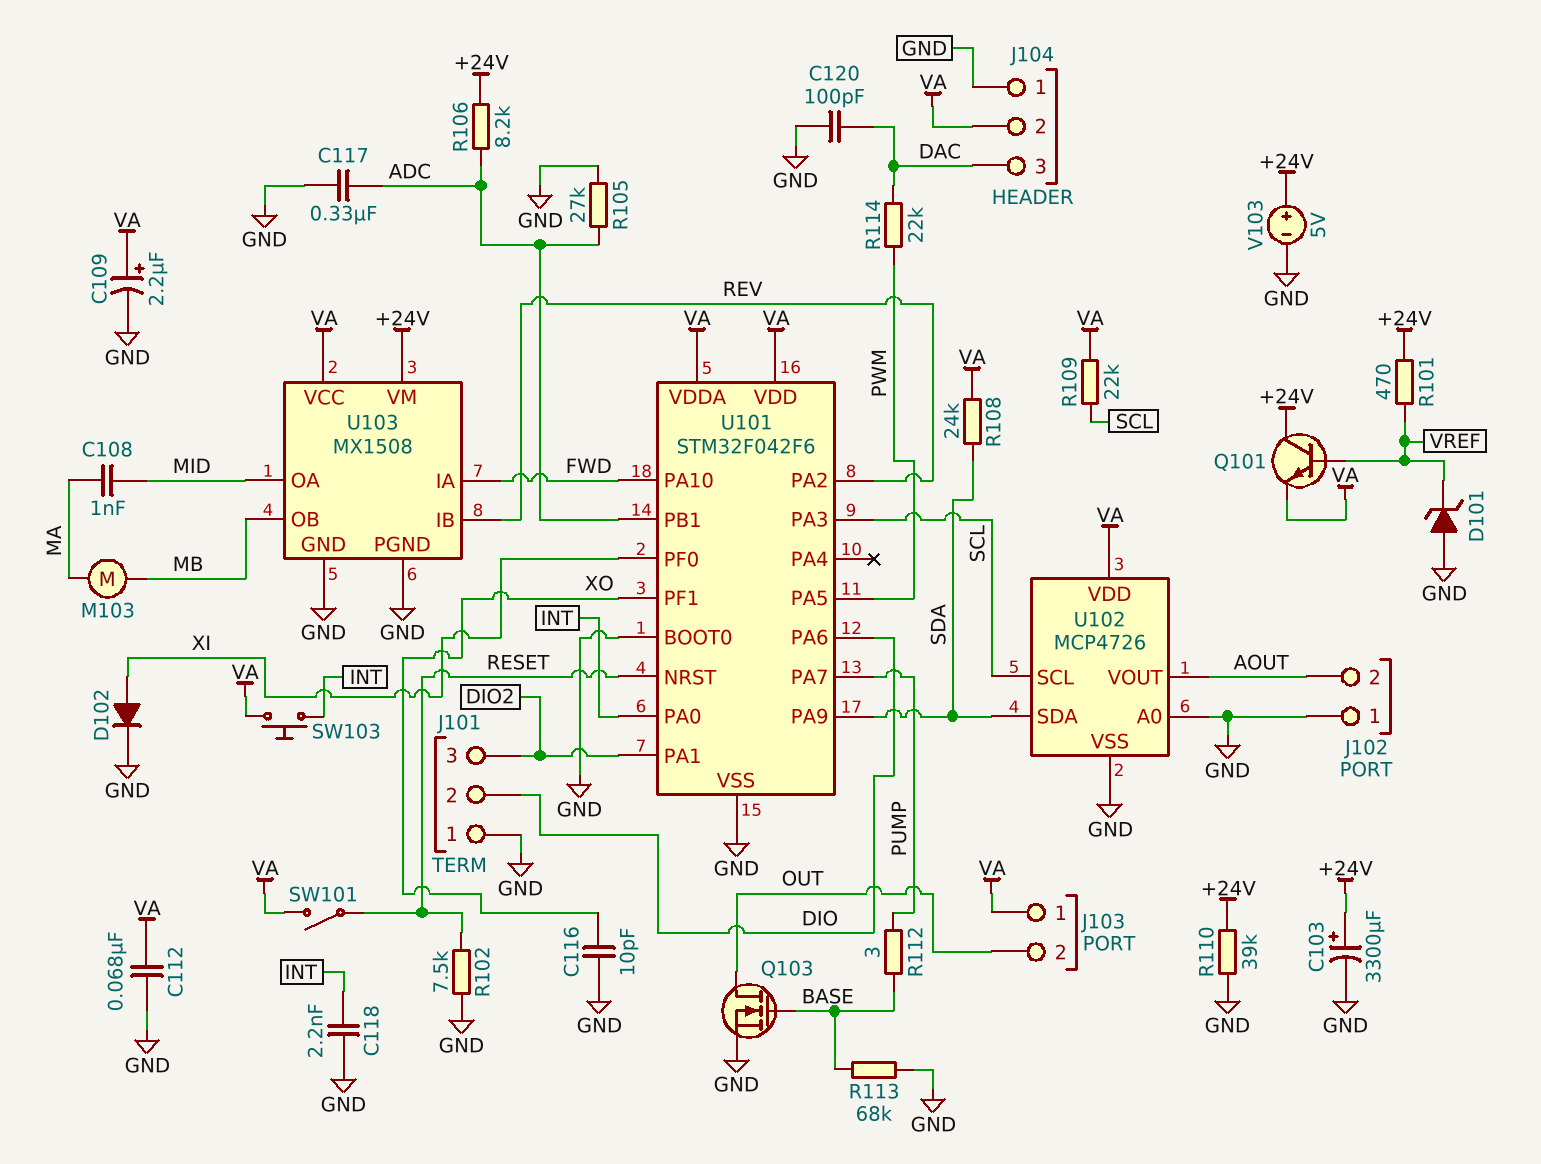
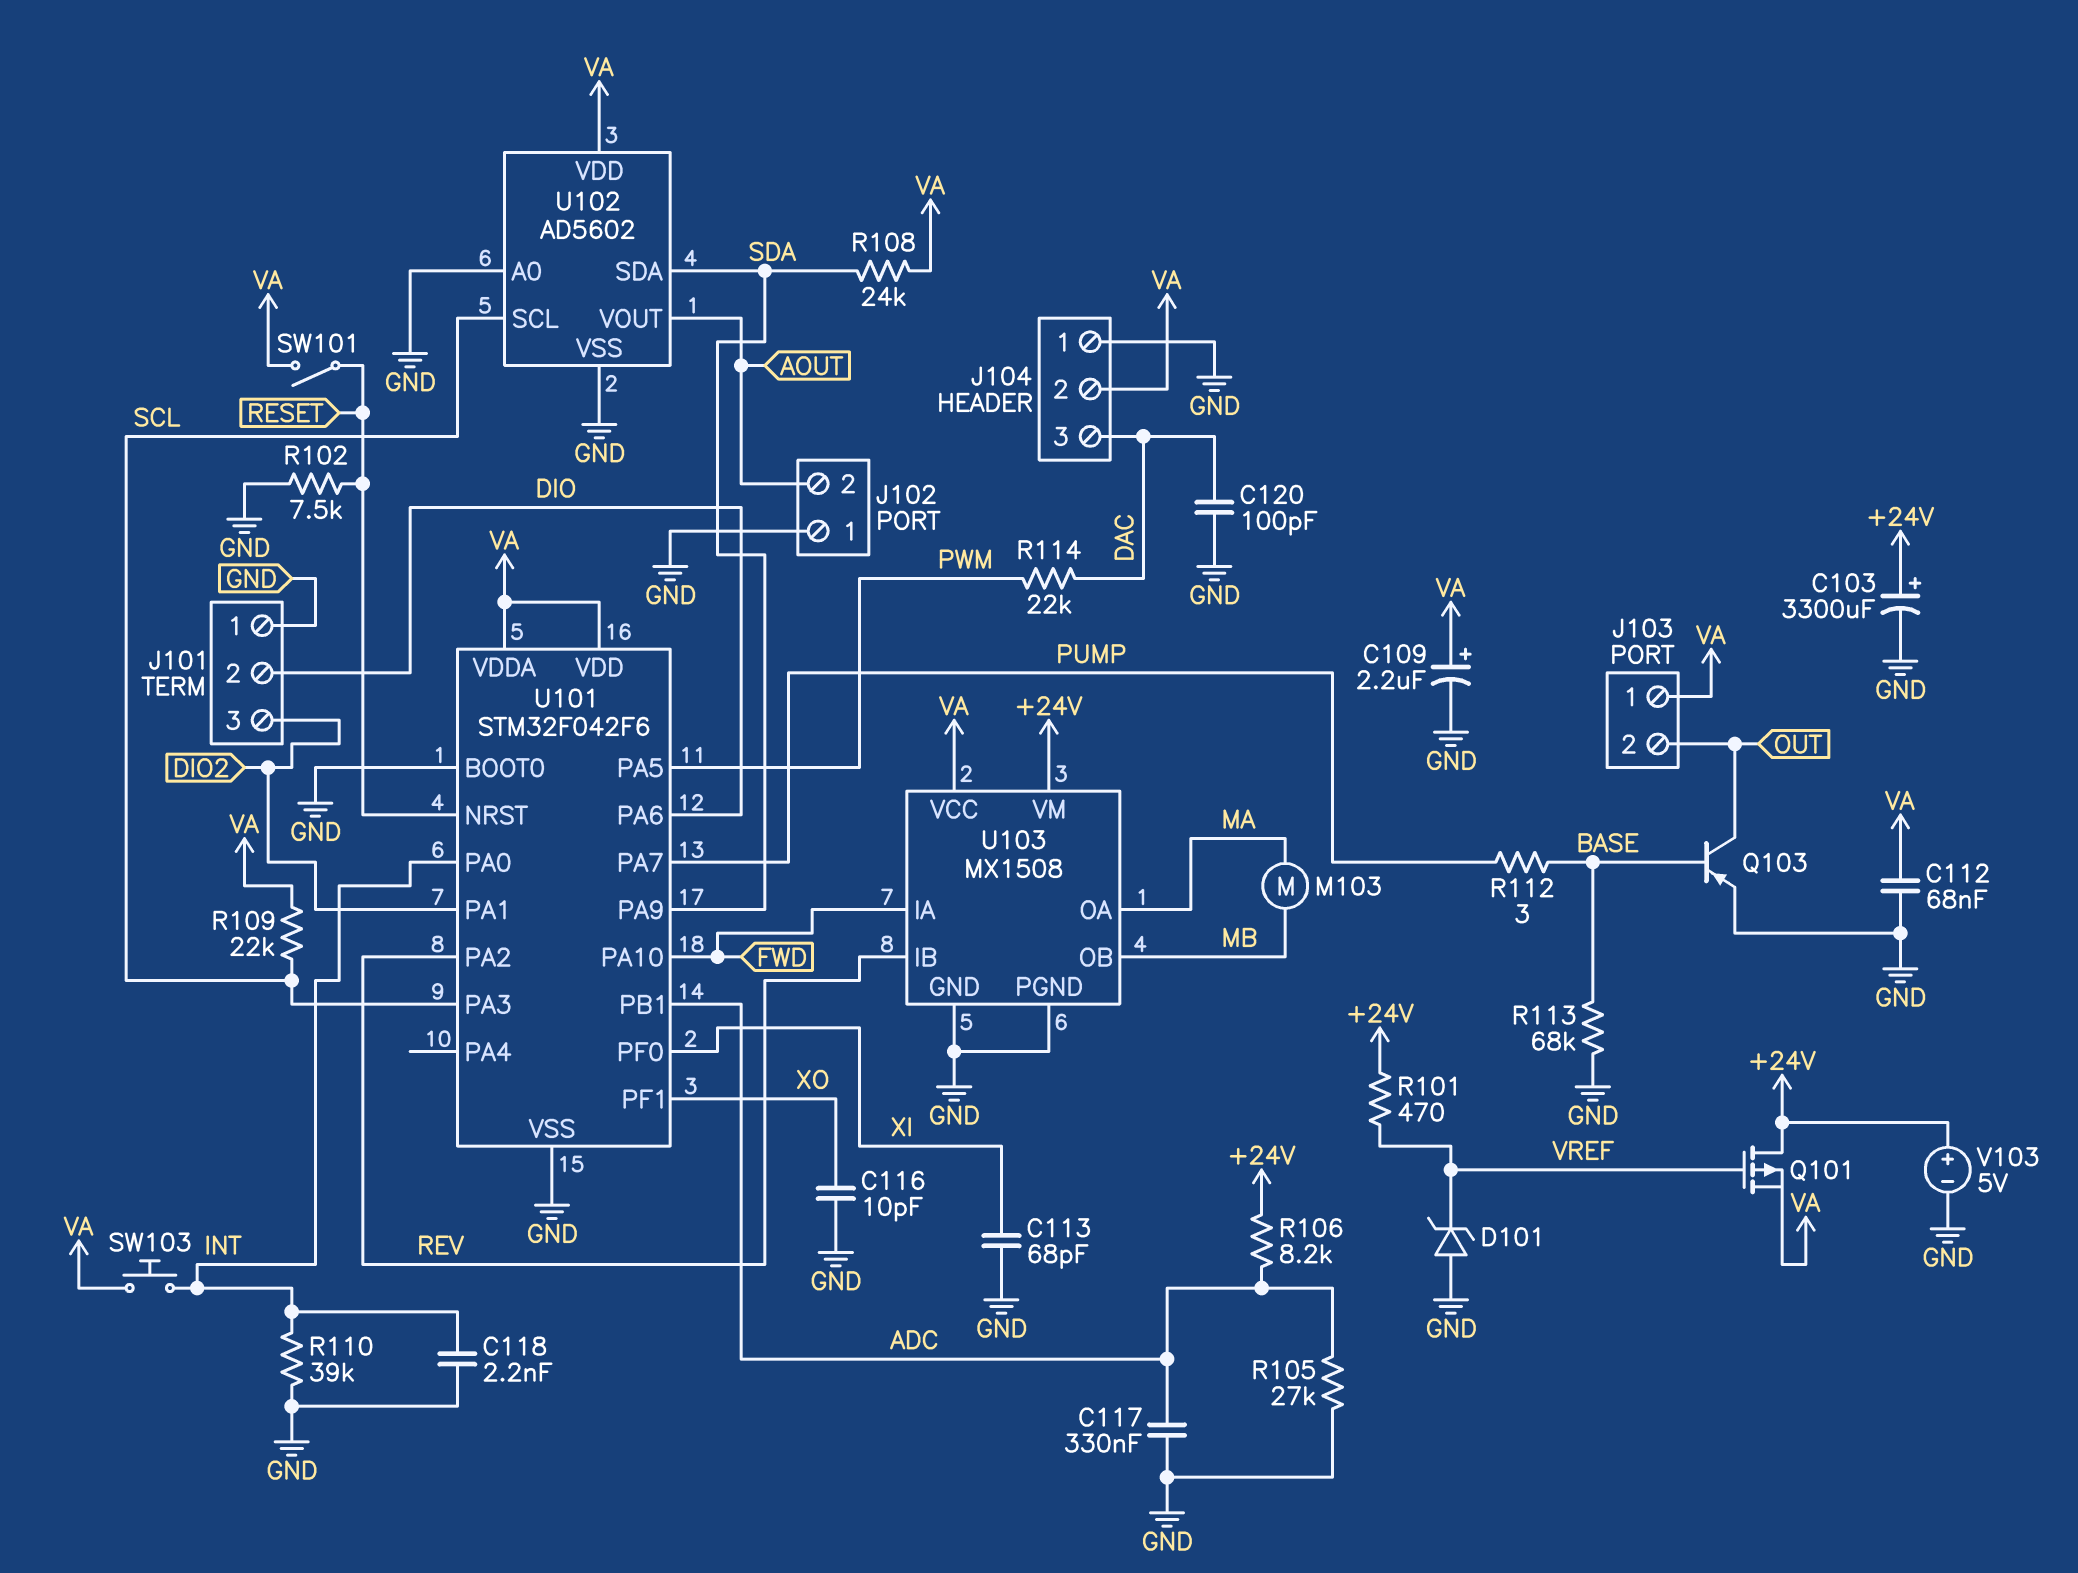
C108: 1nF (MA, MID) -> none
C113: none -> 68pF (GND, XI)
D102: diode (A XI, K GND) -> none
Q101: NPN (B VREF, C +24V, E VA) -> PMOS (G VREF, D +24V, S VA)
Q103: NMOS (G BASE, D OUT, S GND) -> PNP (B BASE, C OUT, E GND)
R110: 39k (+24V, GND) -> 39k (GND, INT)
U102: MCP4726 -> AD5602
U103 pin OA: MID -> MA

